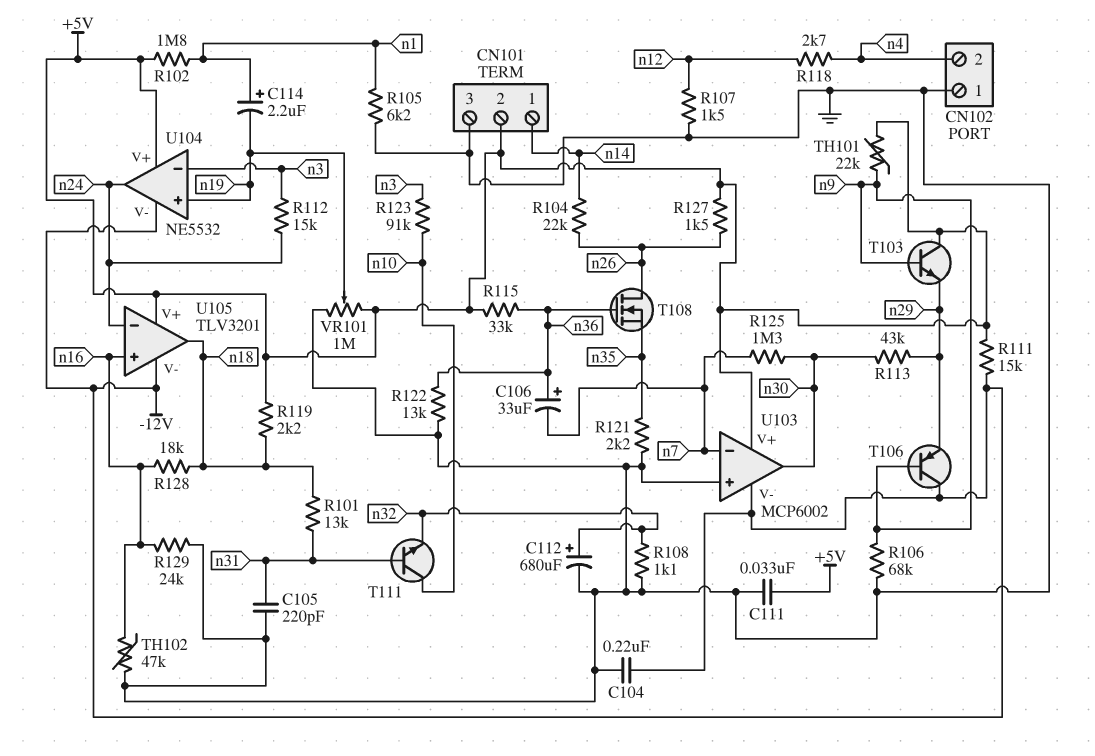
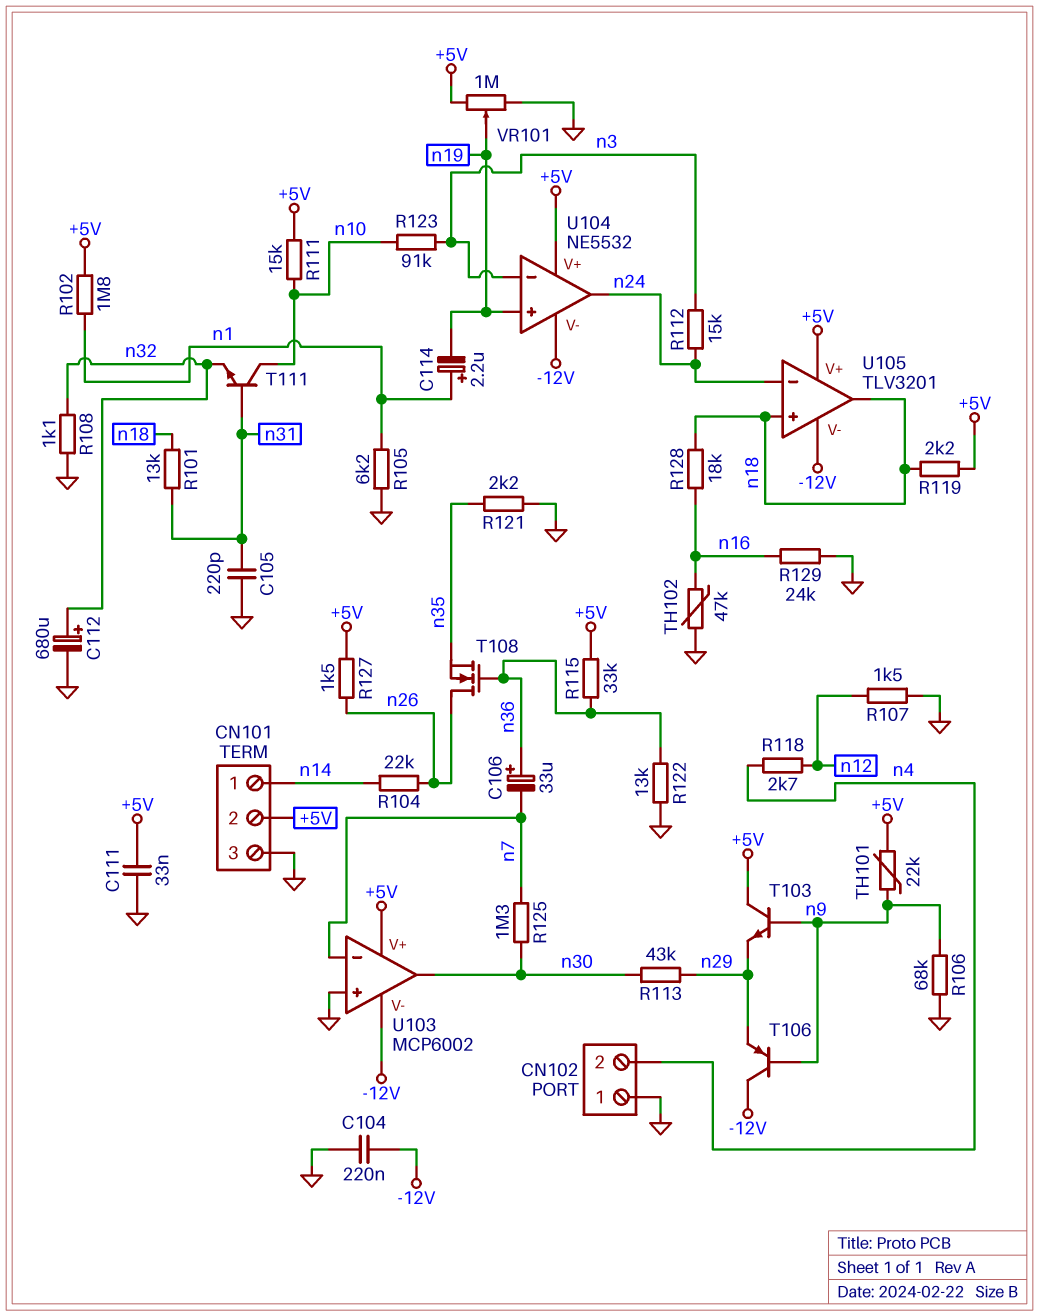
R111: 15k (+5V, -12V) -> 15k (+5V, n10)
U105 pin in+: n16 -> n18

